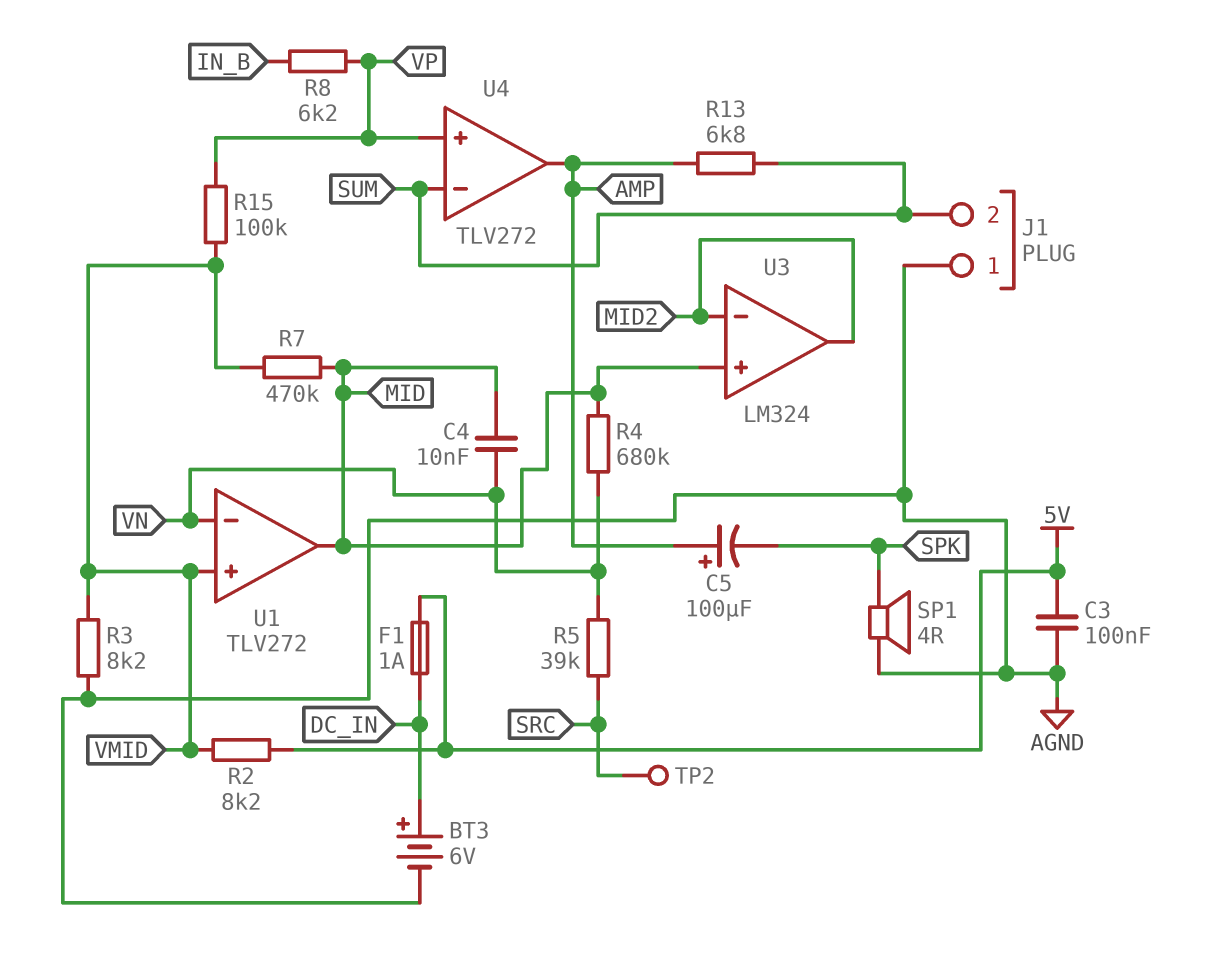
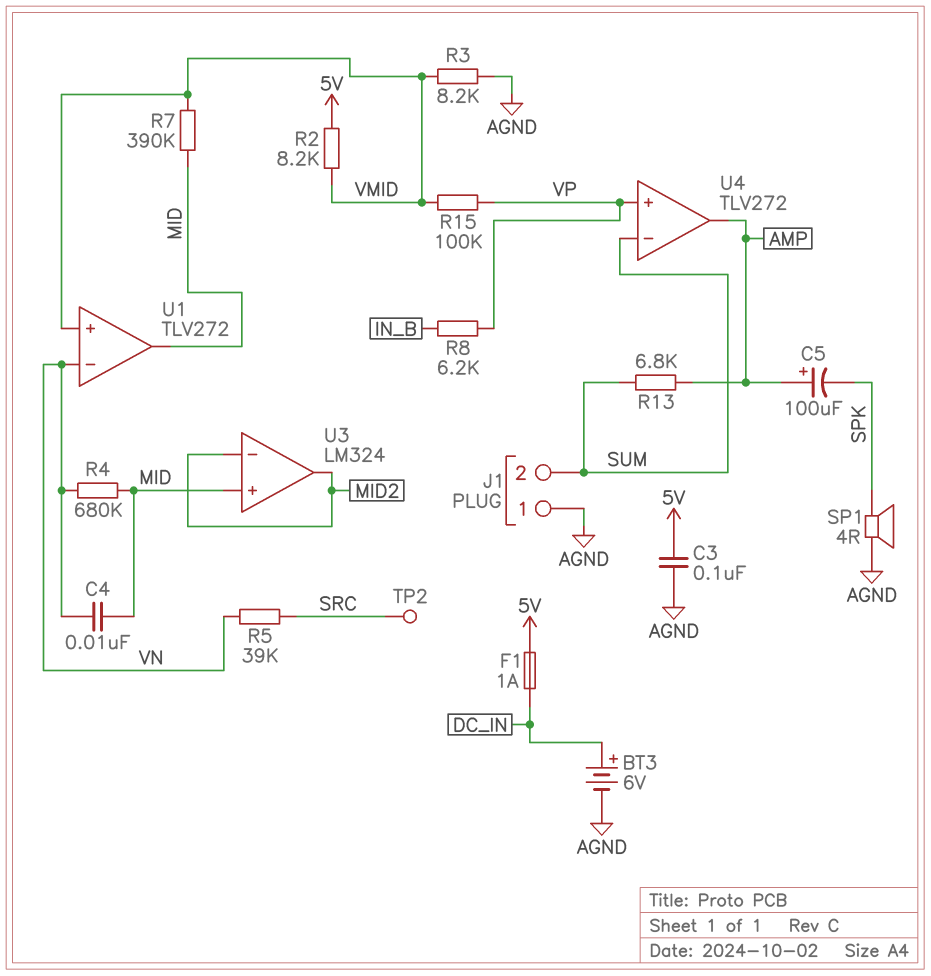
R7: 470k (MID, VMID) -> 390k (MID, VMID)

